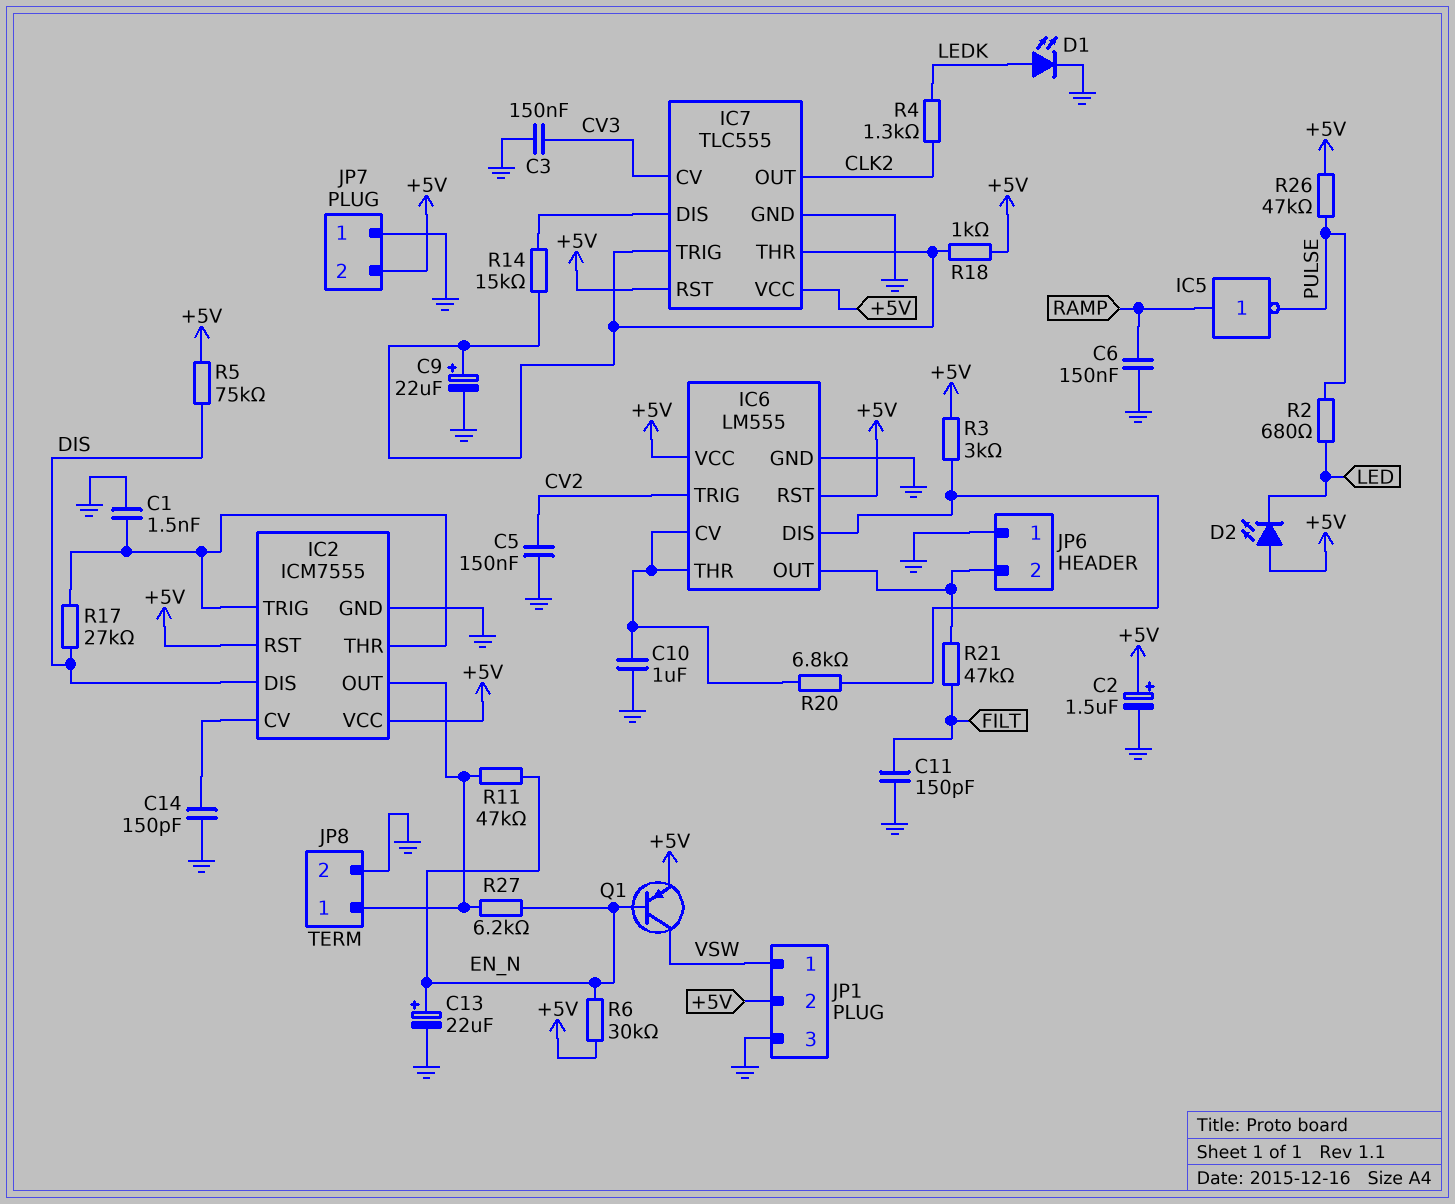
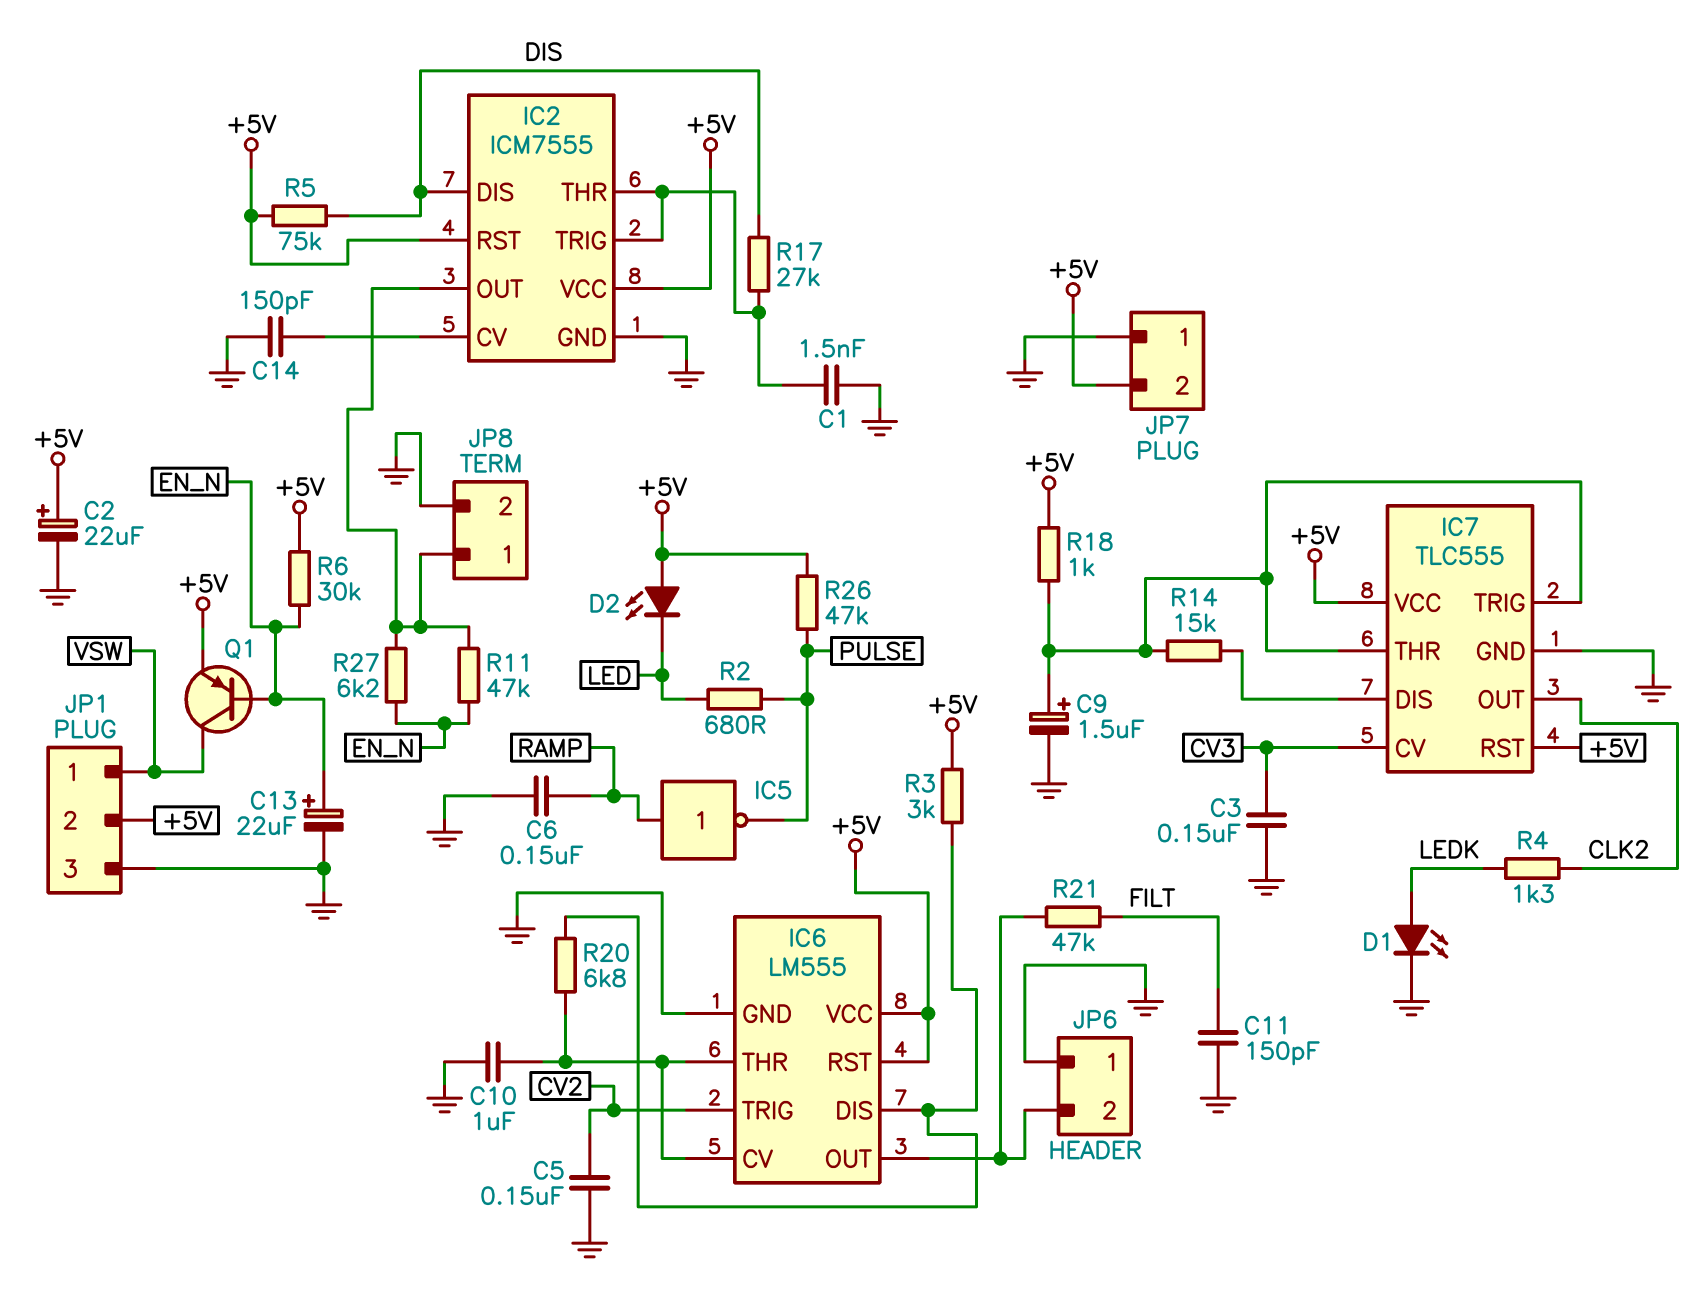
C2: 1.5uF (plus +5V, minus GND) -> 22uF (plus +5V, minus GND)
C9: 22uF (plus IC7/THR, minus GND) -> 1.5uF (plus IC7/THR, minus GND)

